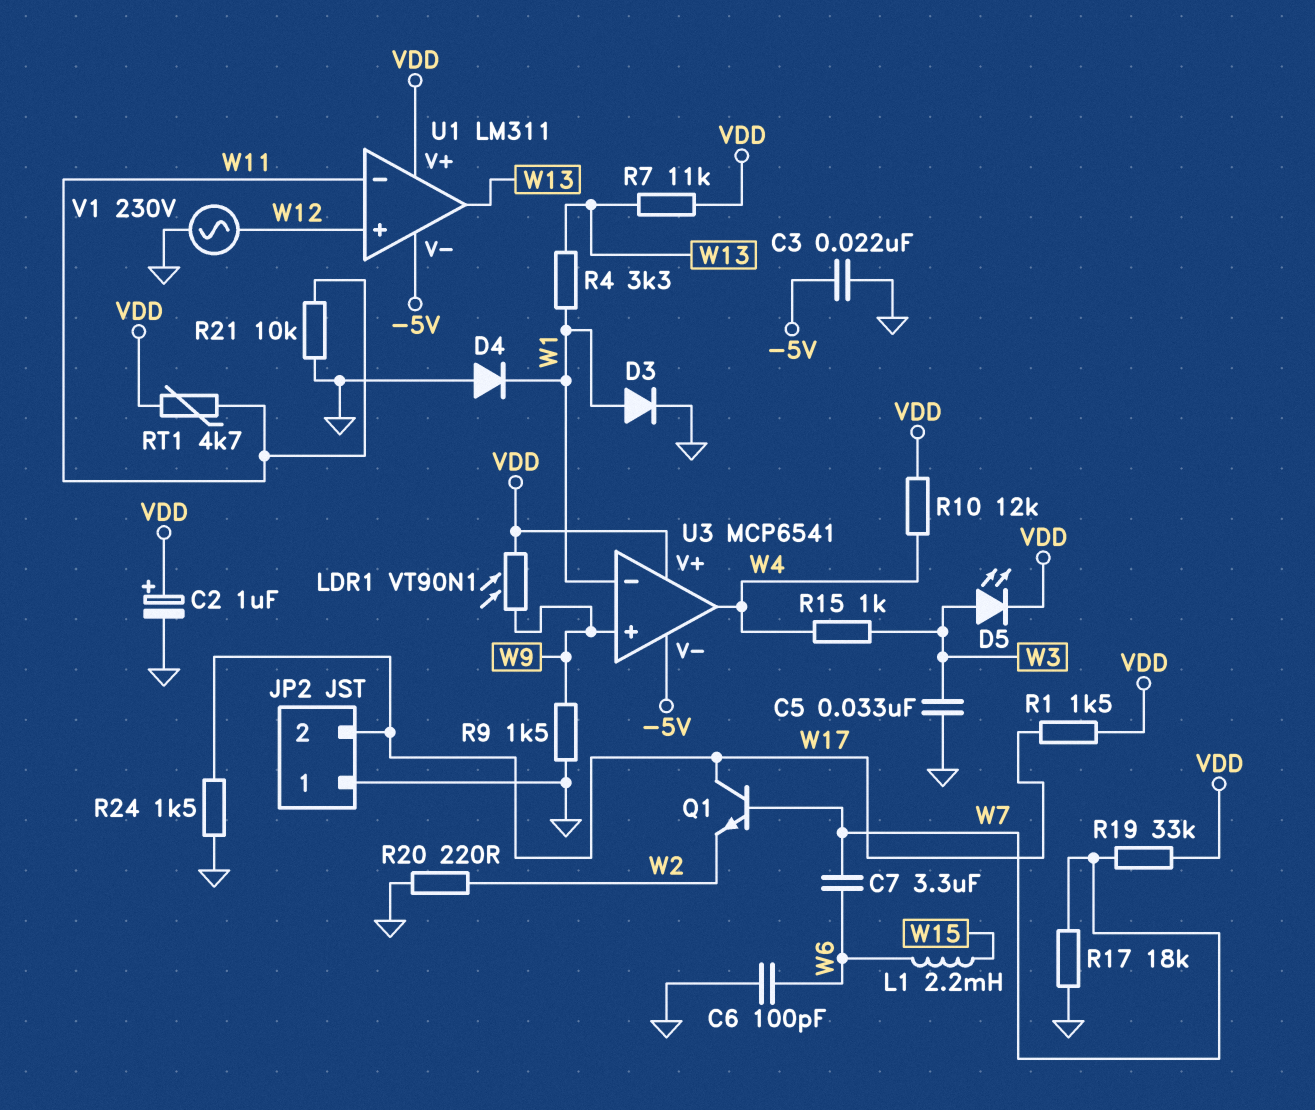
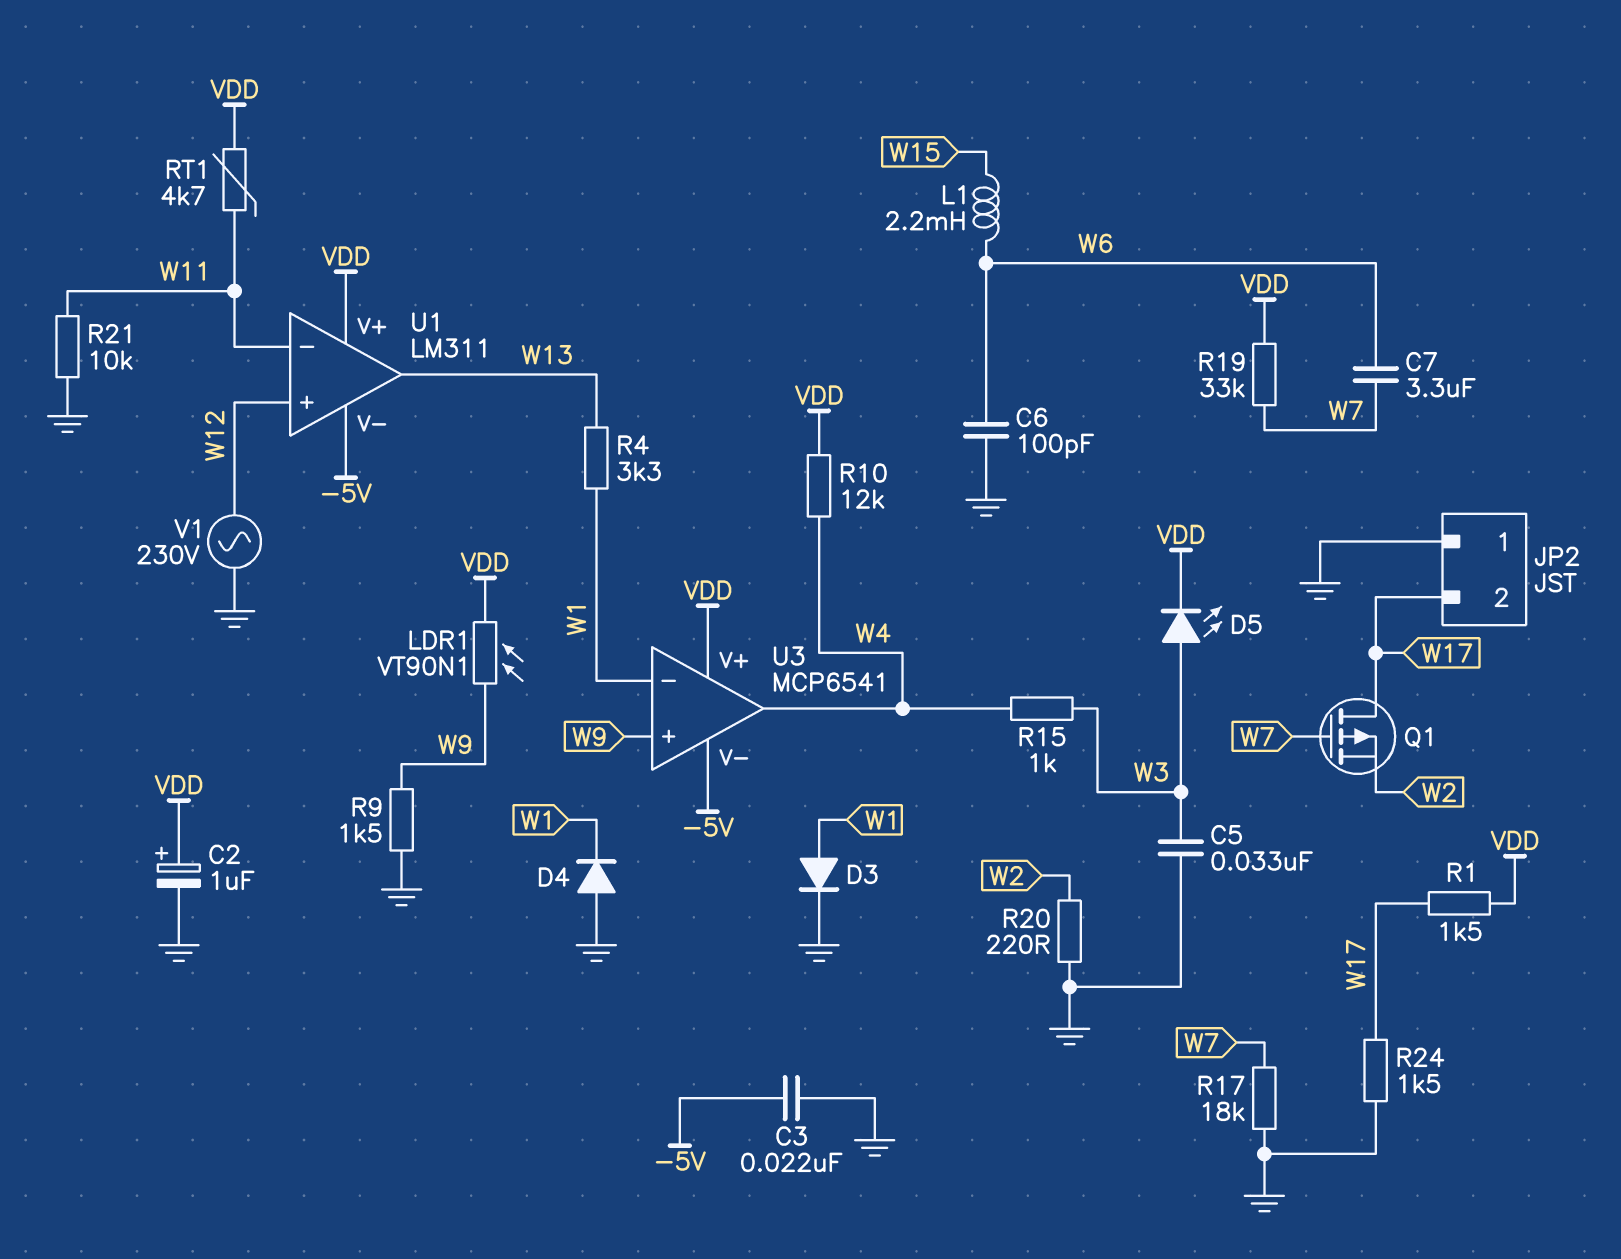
Q1: NPN (B W7, C W17, E W2) -> PMOS (G W7, D W17, S W2)
R7: 11k (VDD, W13) -> none

